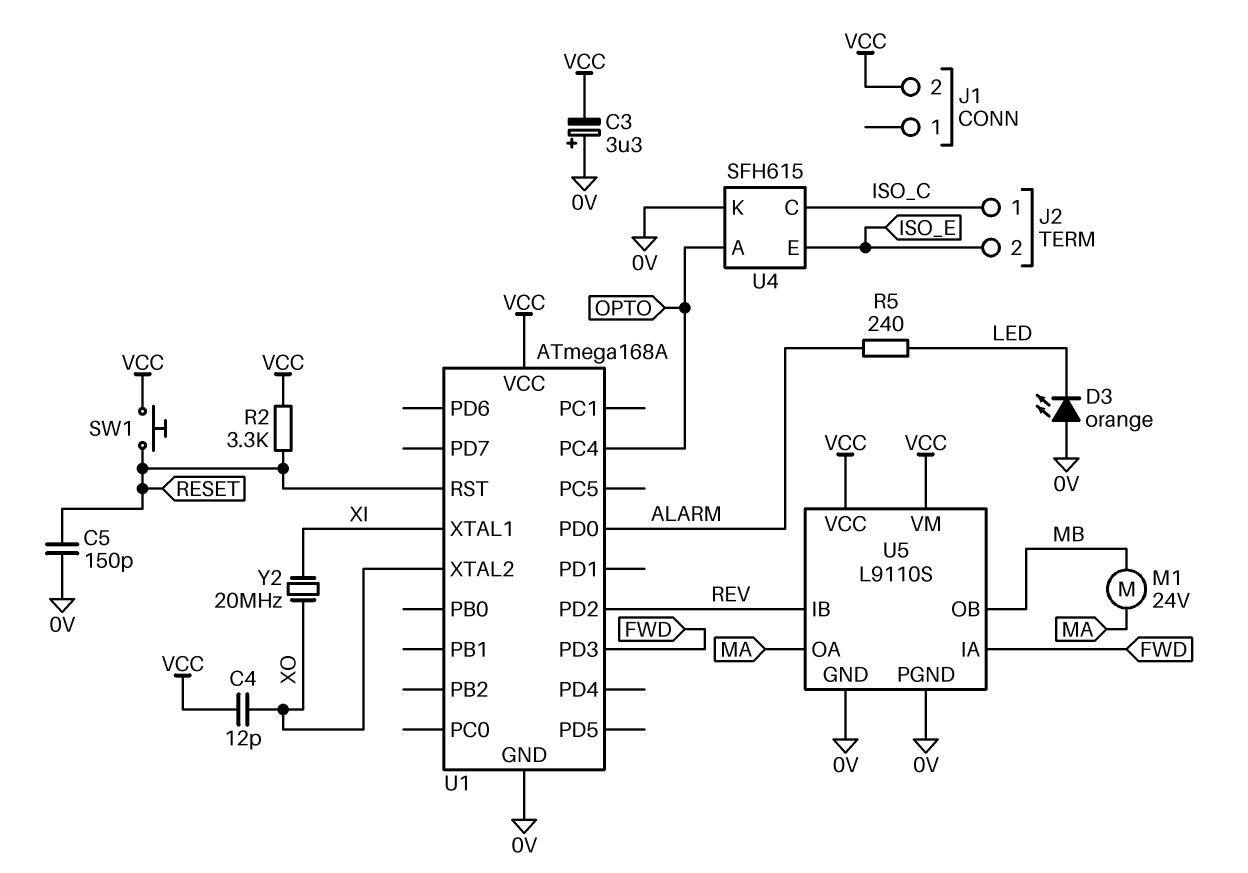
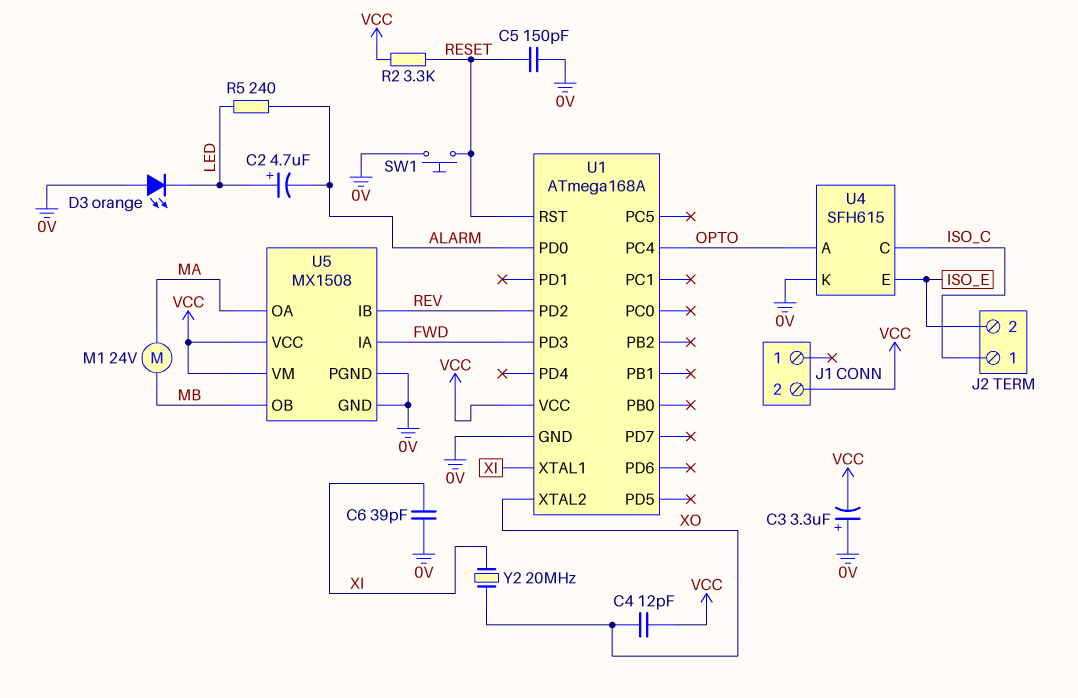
C2: none -> 4.7uF (plus LED, minus ALARM)
C6: none -> 39pF (0V, XI)
SW1: button (RESET, VCC) -> button (0V, RESET)
U5: L9110S -> MX1508

